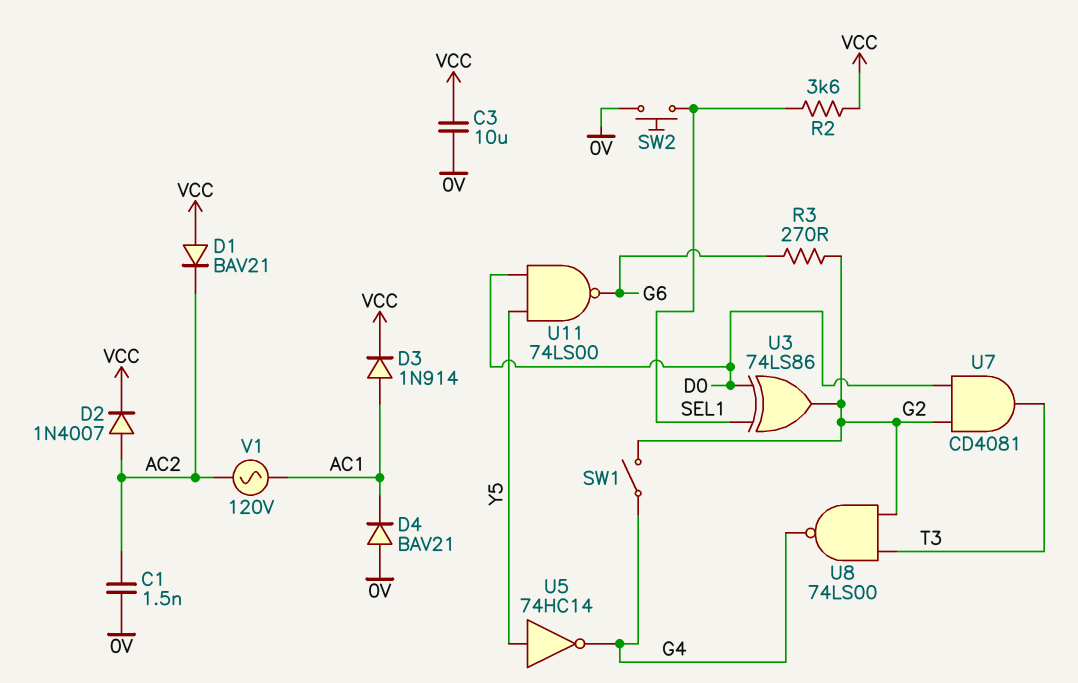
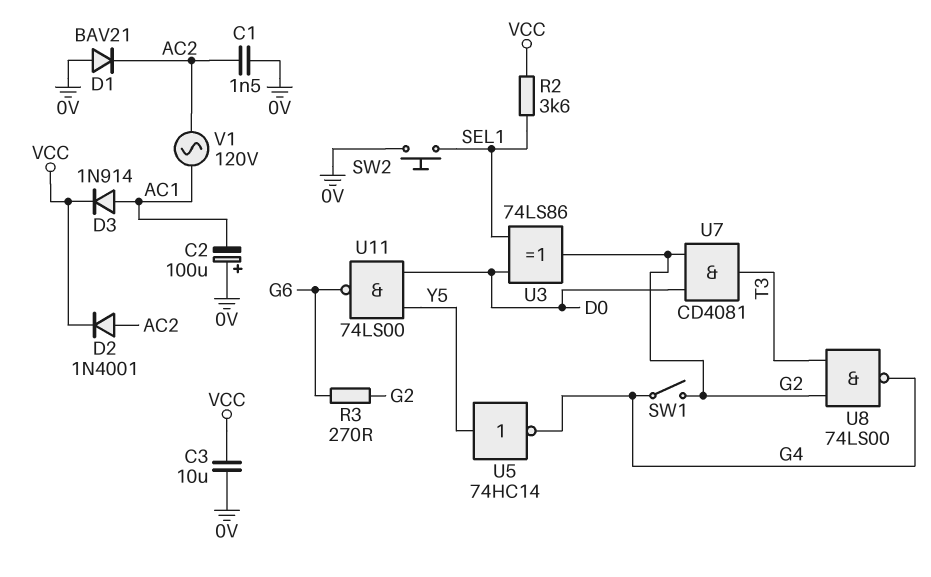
C2: none -> 100uF (plus 0V, minus AC1)
D1: diode BAV21 (A VCC, K AC2) -> diode BAV21 (A 0V, K AC2)
D2: diode 1N4007 (A AC2, K VCC) -> diode 1N4001 (A AC2, K VCC)
D4: diode BAV21 (A 0V, K AC1) -> none

